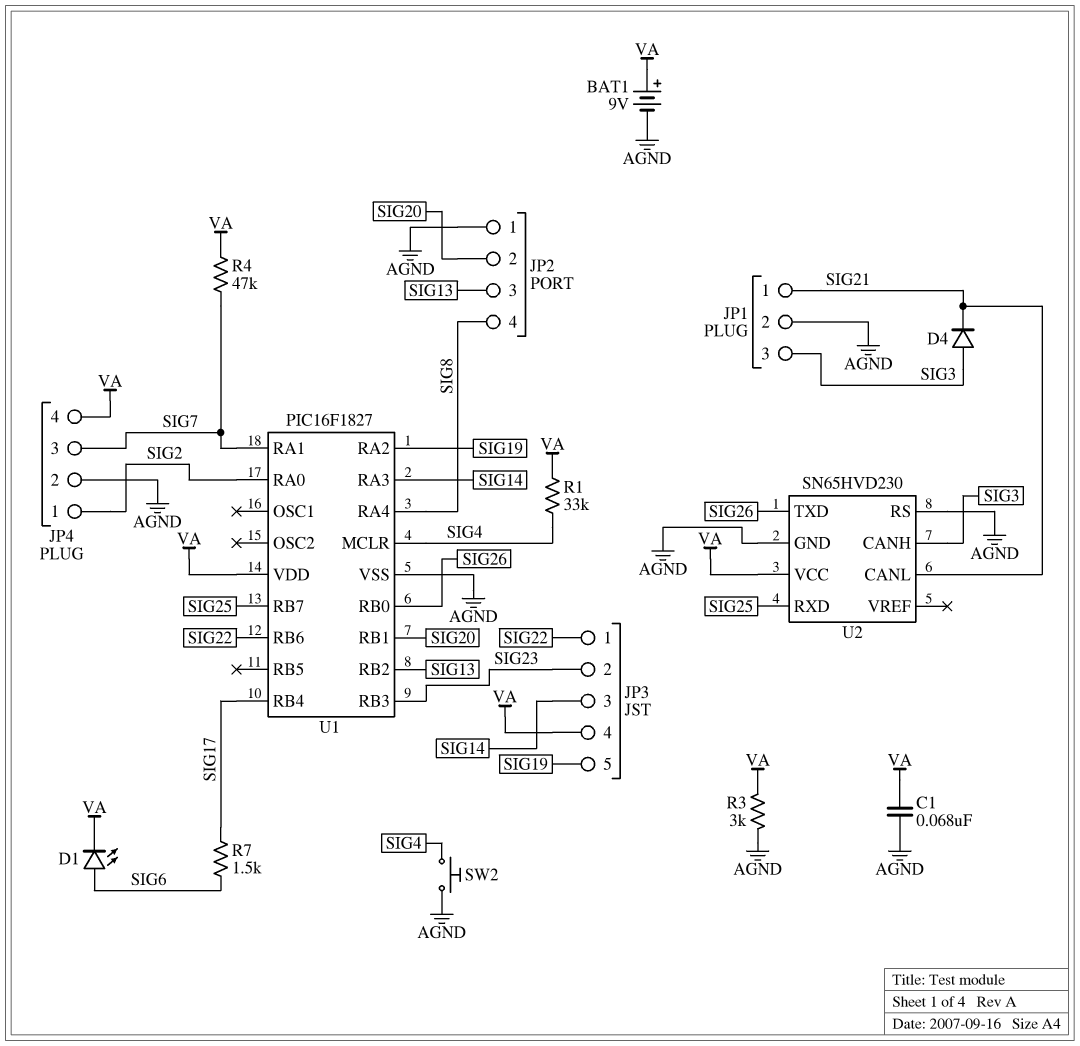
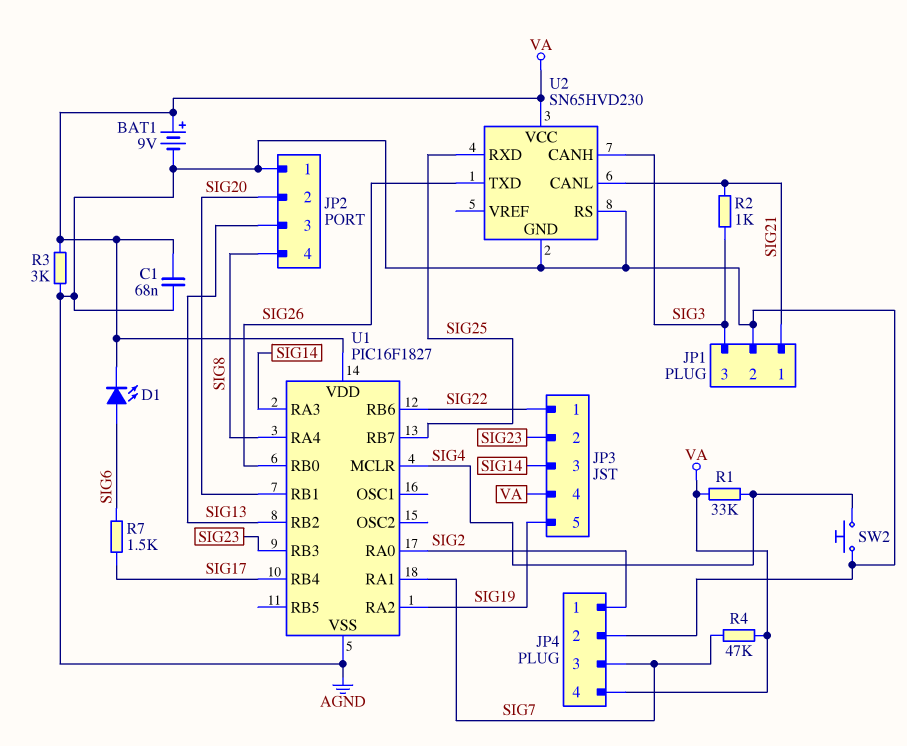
D4: diode (A SIG3, K SIG21) -> none
R2: none -> 1k (SIG3, SIG21)

